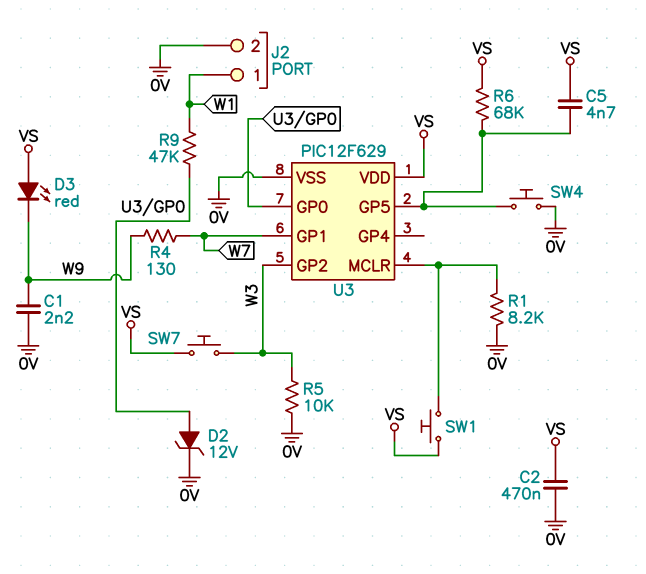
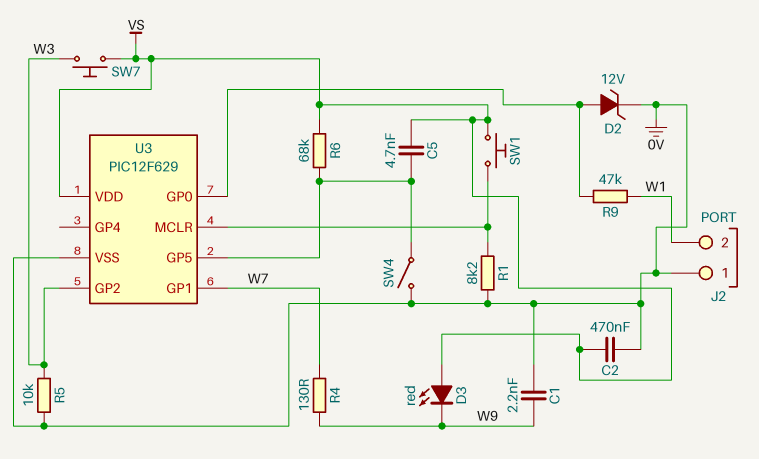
J2 pin 1: W1 -> 0V
J2 pin 2: 0V -> W1
SW4: button (0V, U3/GP5) -> switch (0V, U3/GP5)

